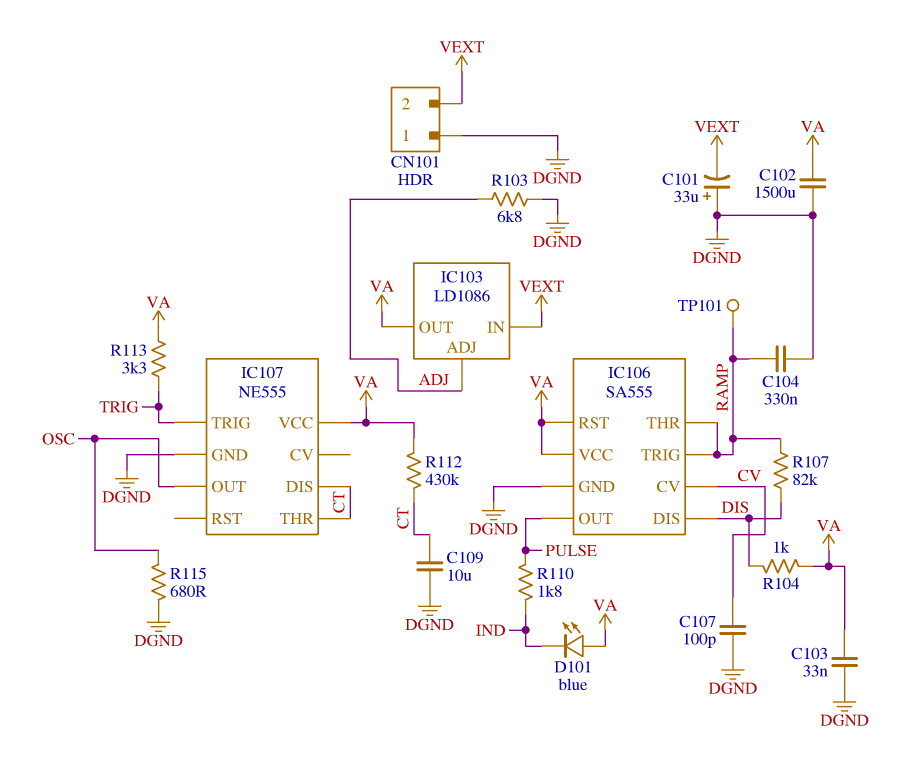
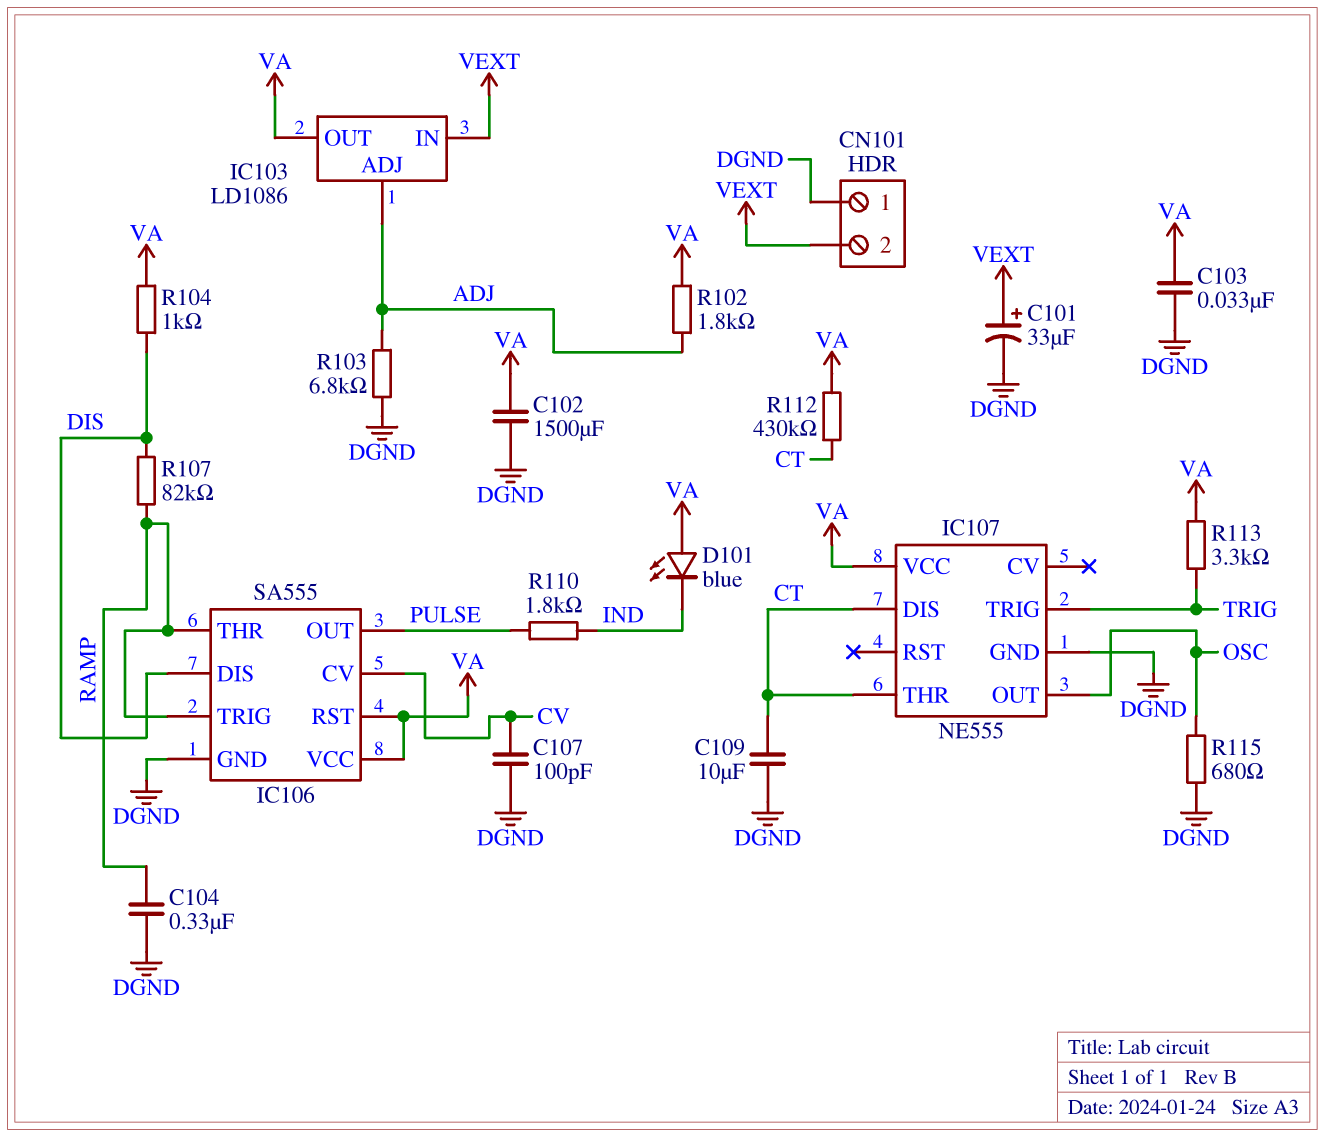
C101: 33uF (plus DGND, minus VEXT) -> 33uF (plus VEXT, minus DGND)
R102: none -> 1.8k (ADJ, VA)
TP101: test point (RAMP) -> none

